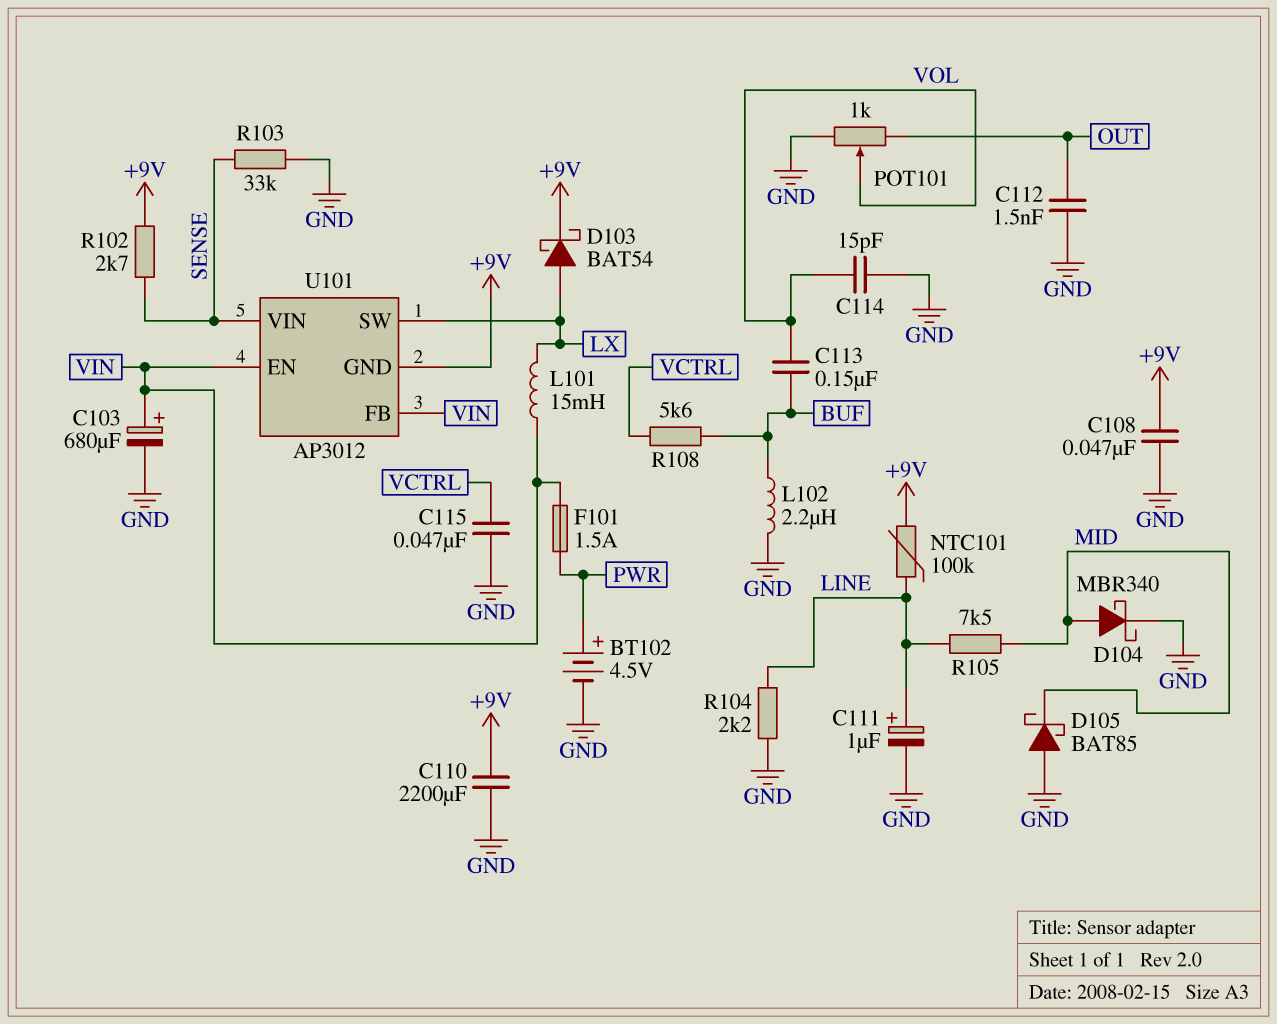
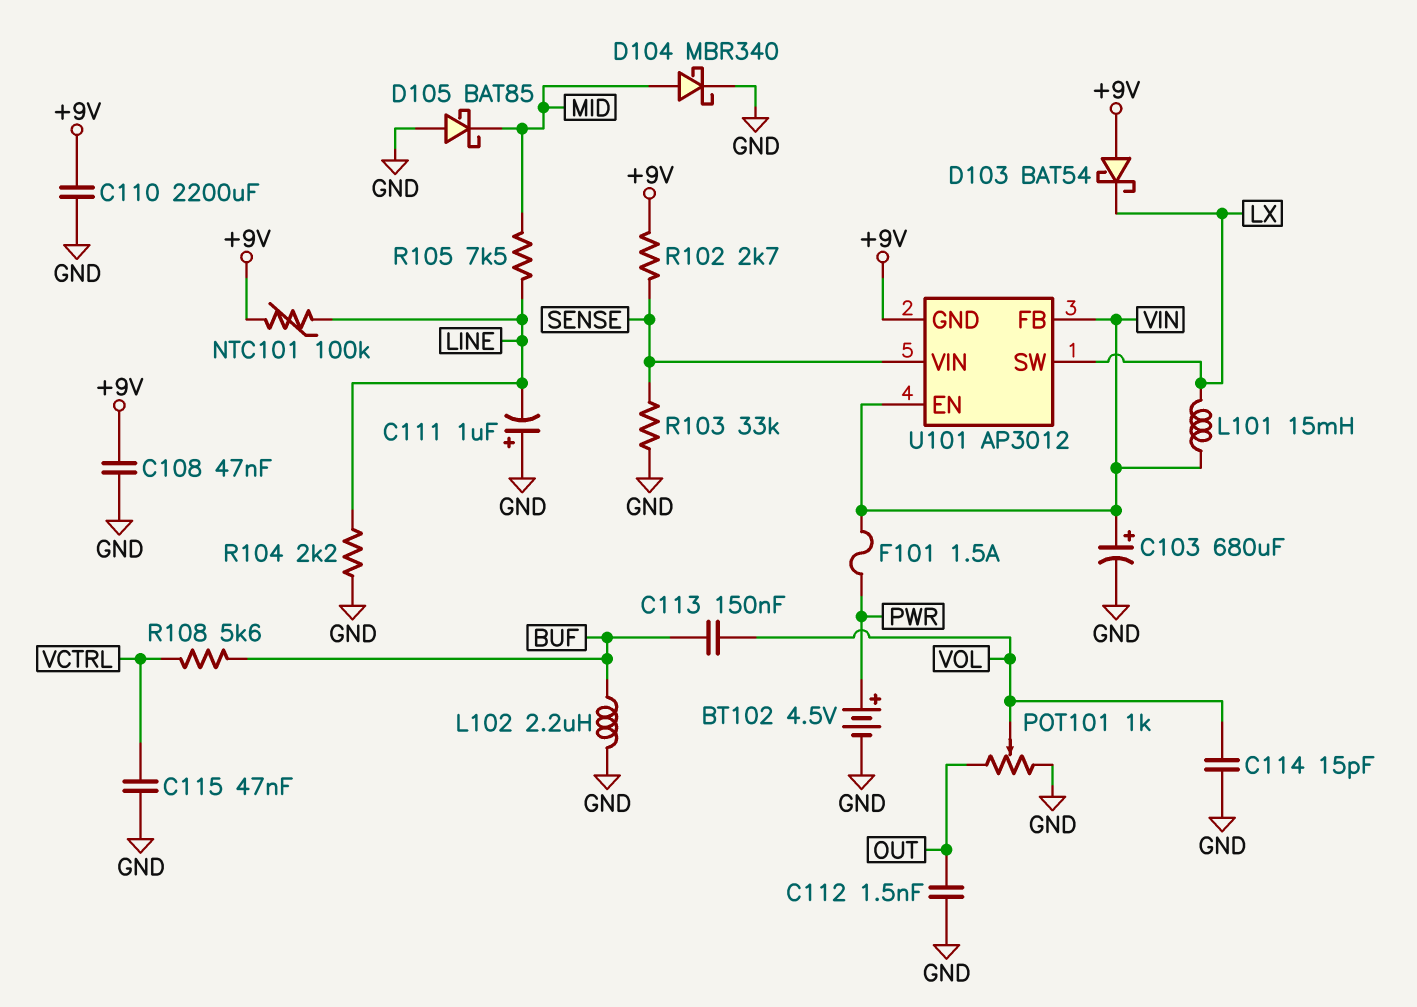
C111: 1uF (plus LINE, minus GND) -> 1uF (plus GND, minus LINE)
D103: schottky BAT54 (A LX, K +9V) -> schottky BAT54 (A +9V, K LX)

